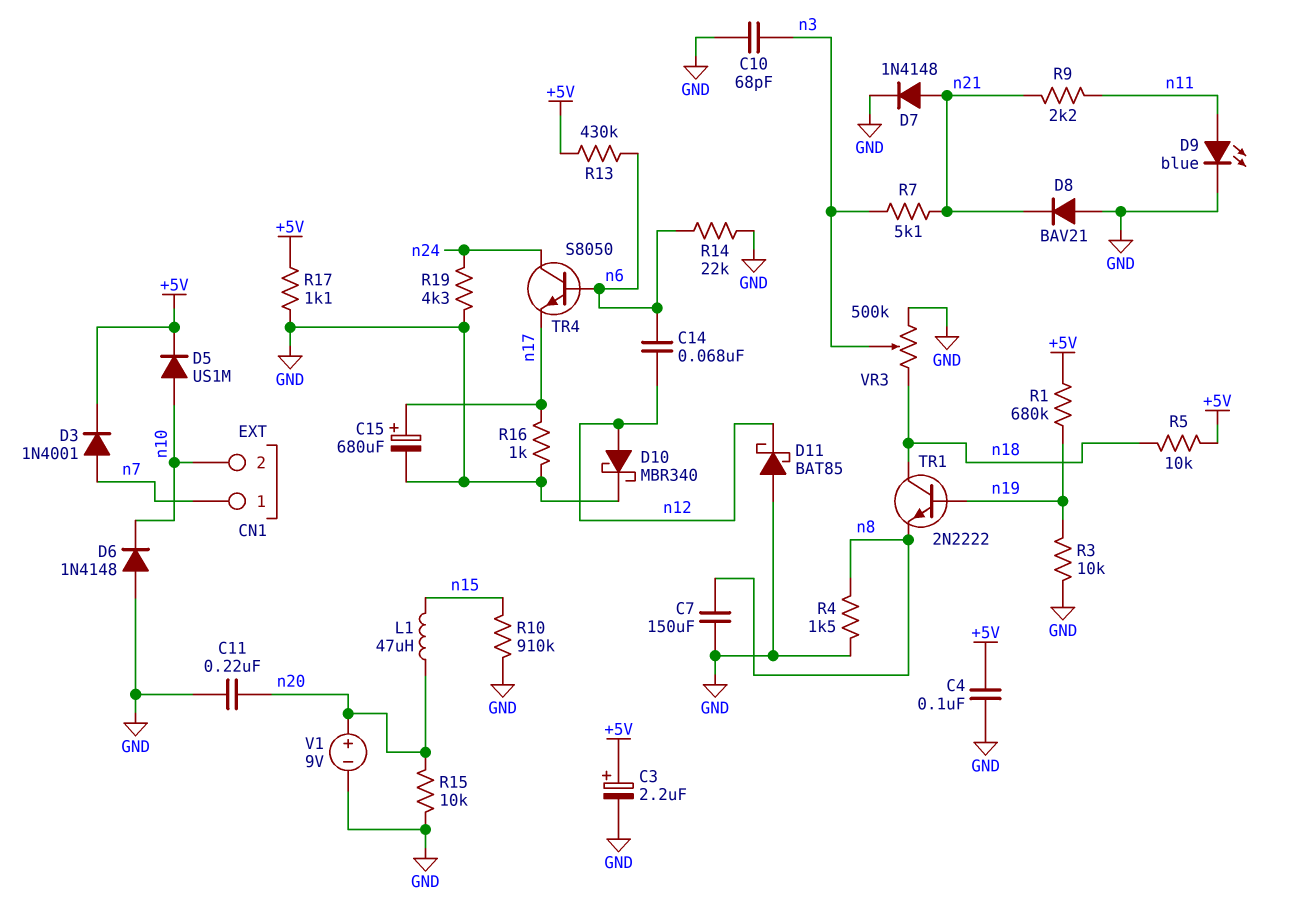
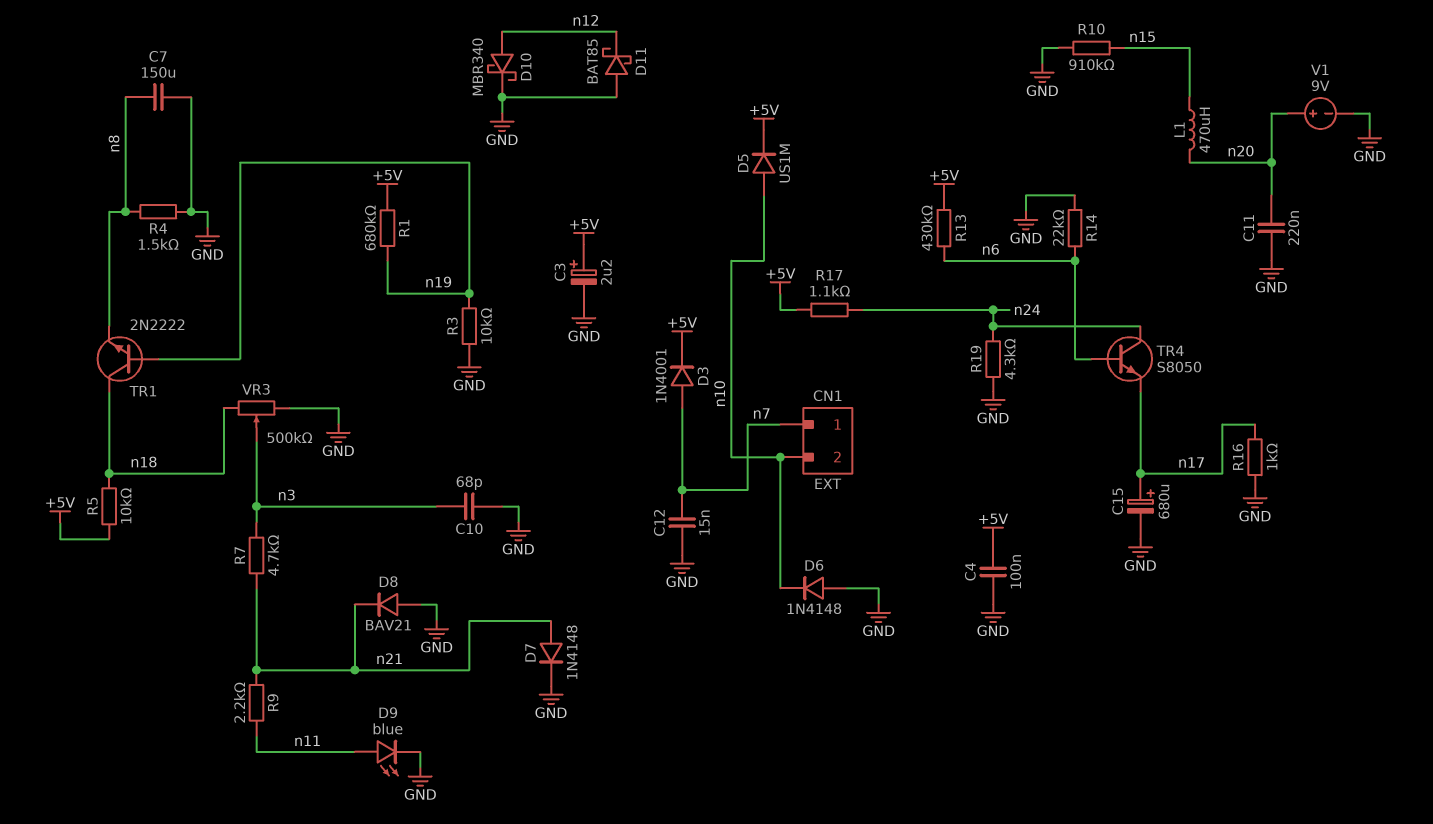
C12: none -> 15nF (GND, n7)
C14: 68nF (n6, n12) -> none
L1: 47uH (n15, n20) -> 470uH (n15, n20)
R7: 5.1k (n3, n21) -> 4.7k (n3, n21)
R15: 10k (GND, n20) -> none
R17: 1.1k (+5V, GND) -> 1.1k (+5V, n24)

